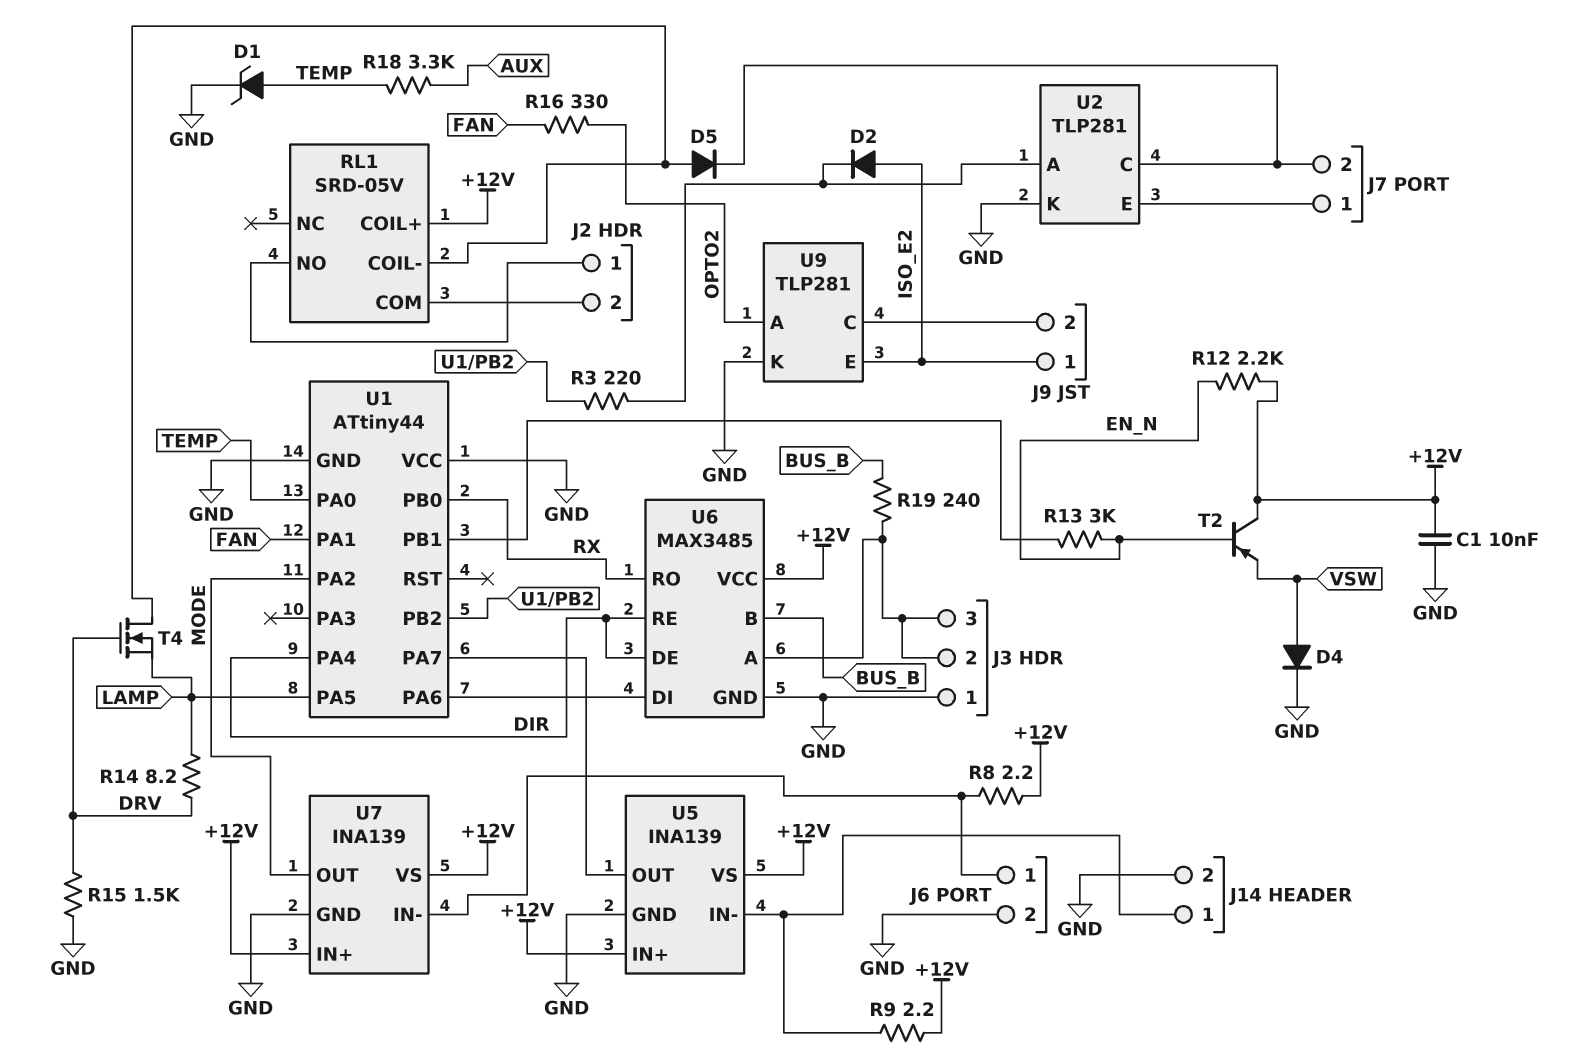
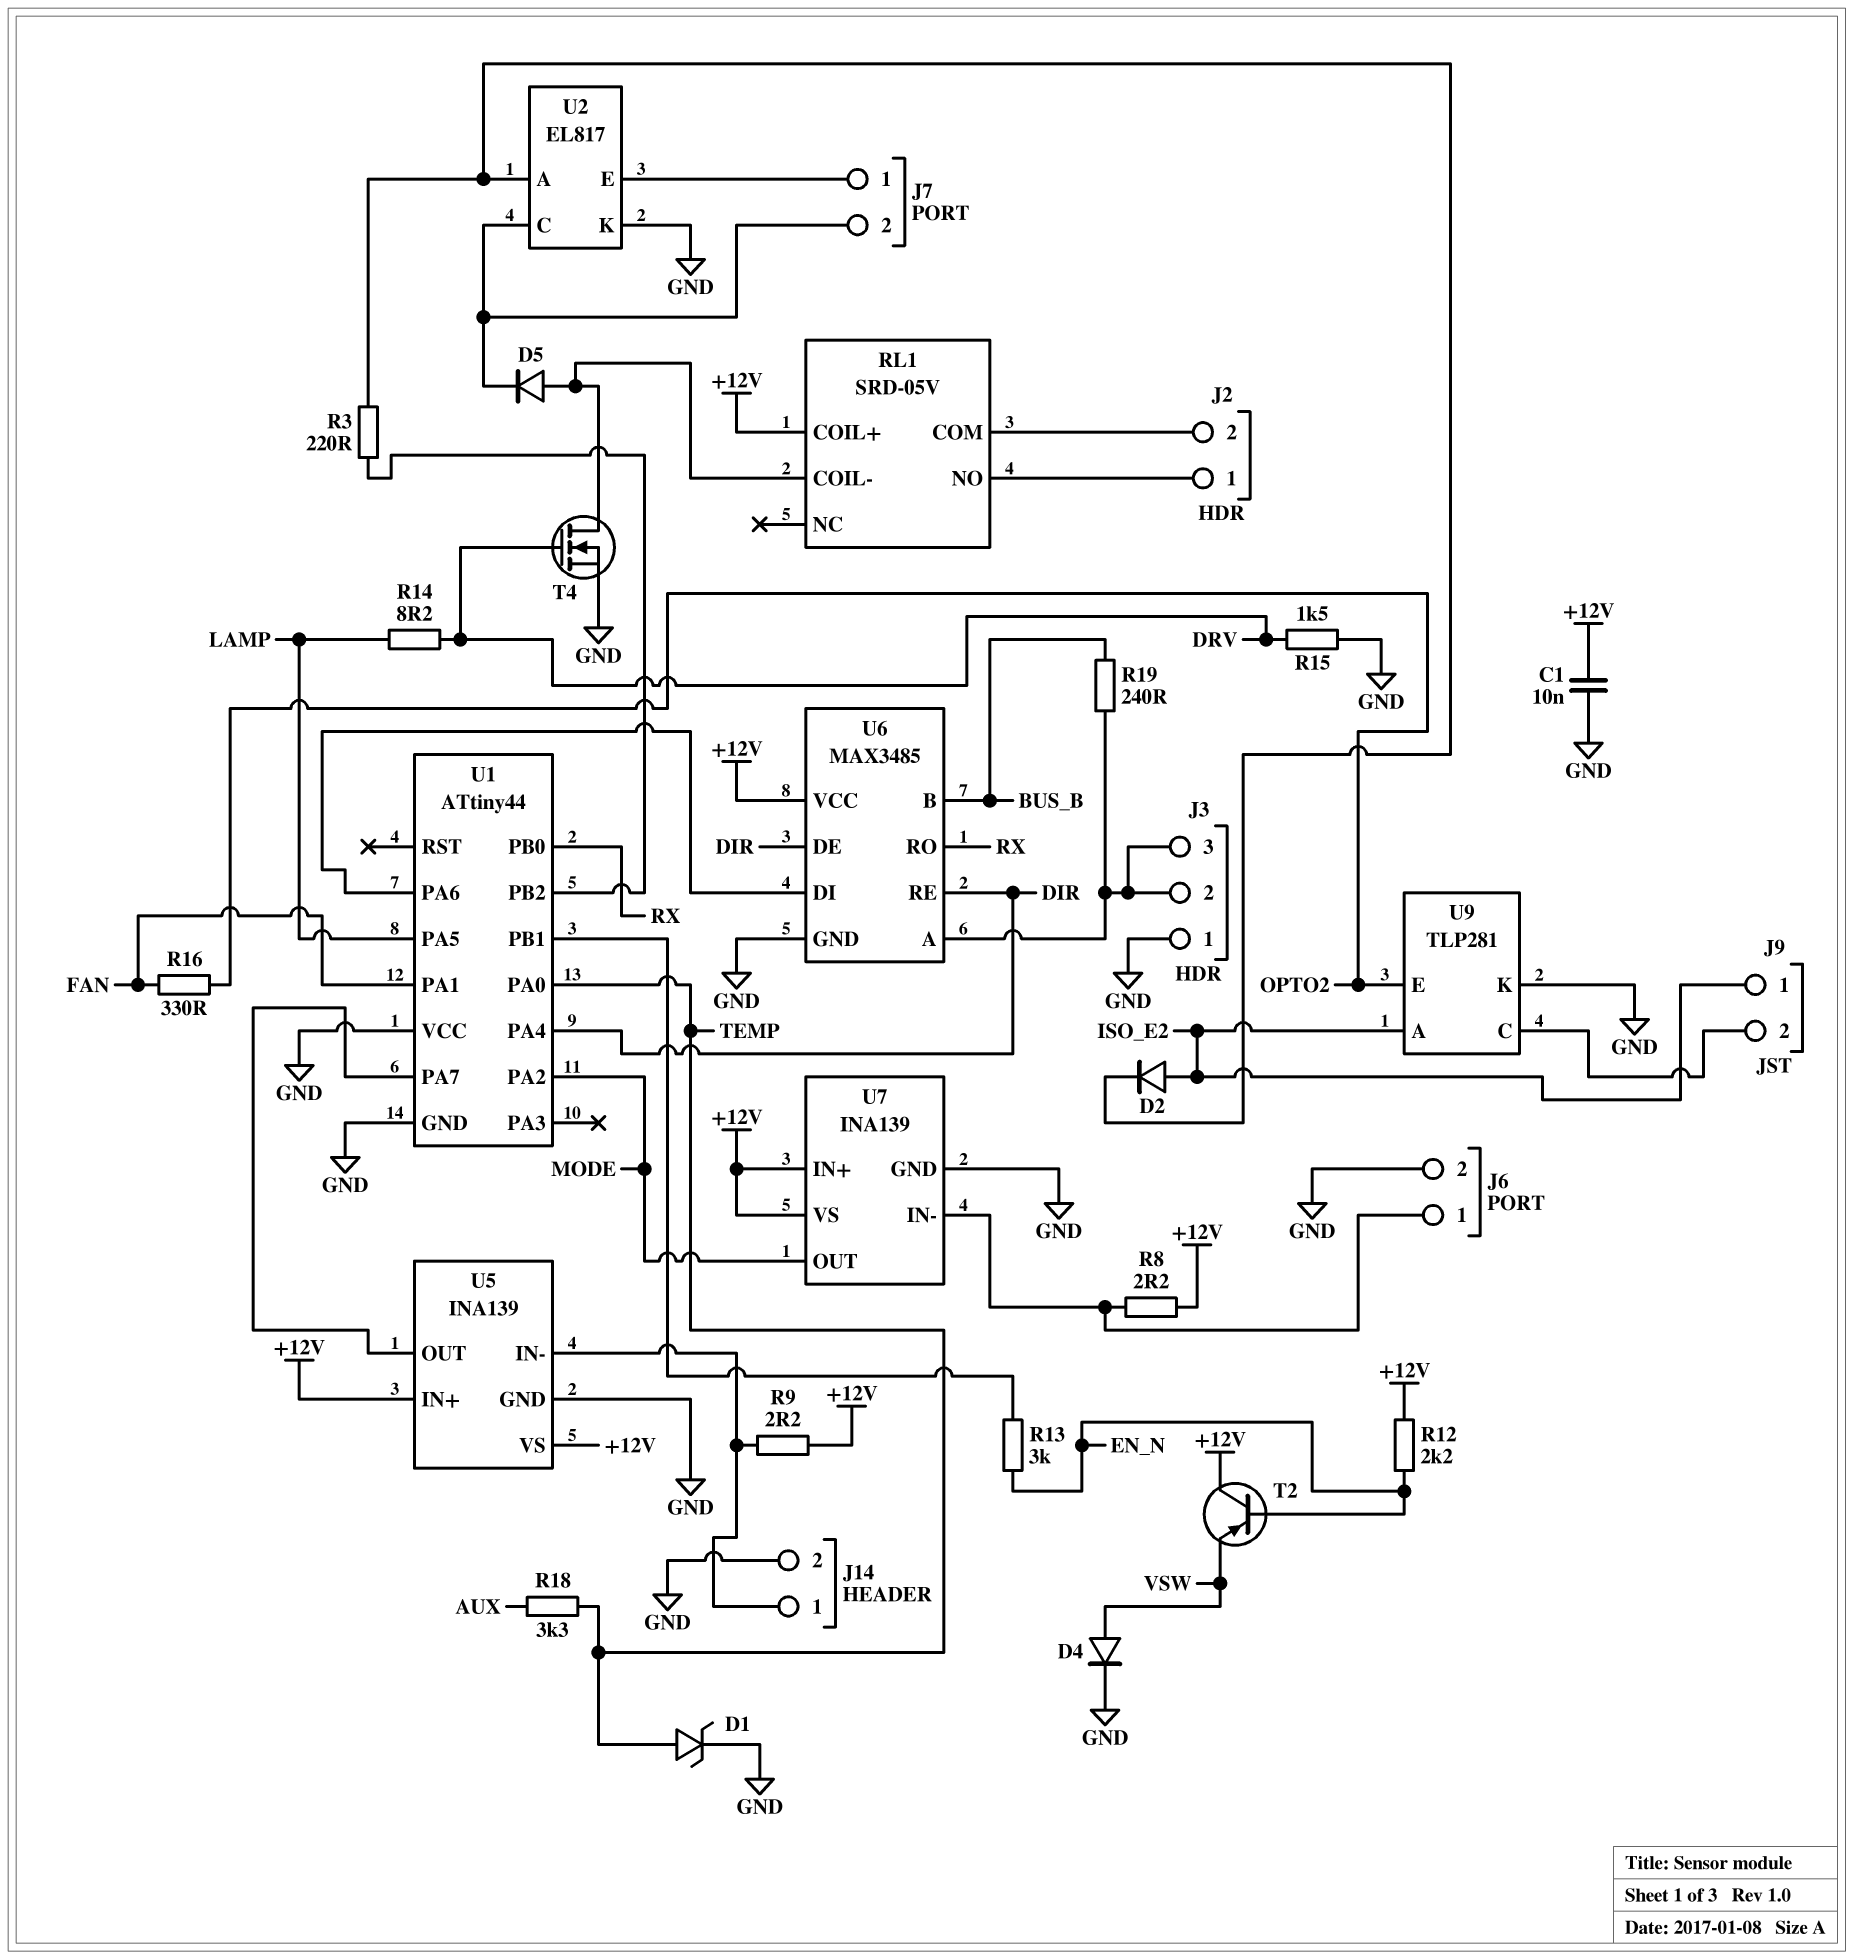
T4: NMOS (G DRV, D RL1/COIL-, S LAMP) -> NMOS (G DRV, D RL1/COIL-, S GND)
U2: TLP281 -> EL817
U9 pin A: OPTO2 -> ISO_E2
U9 pin E: ISO_E2 -> OPTO2

